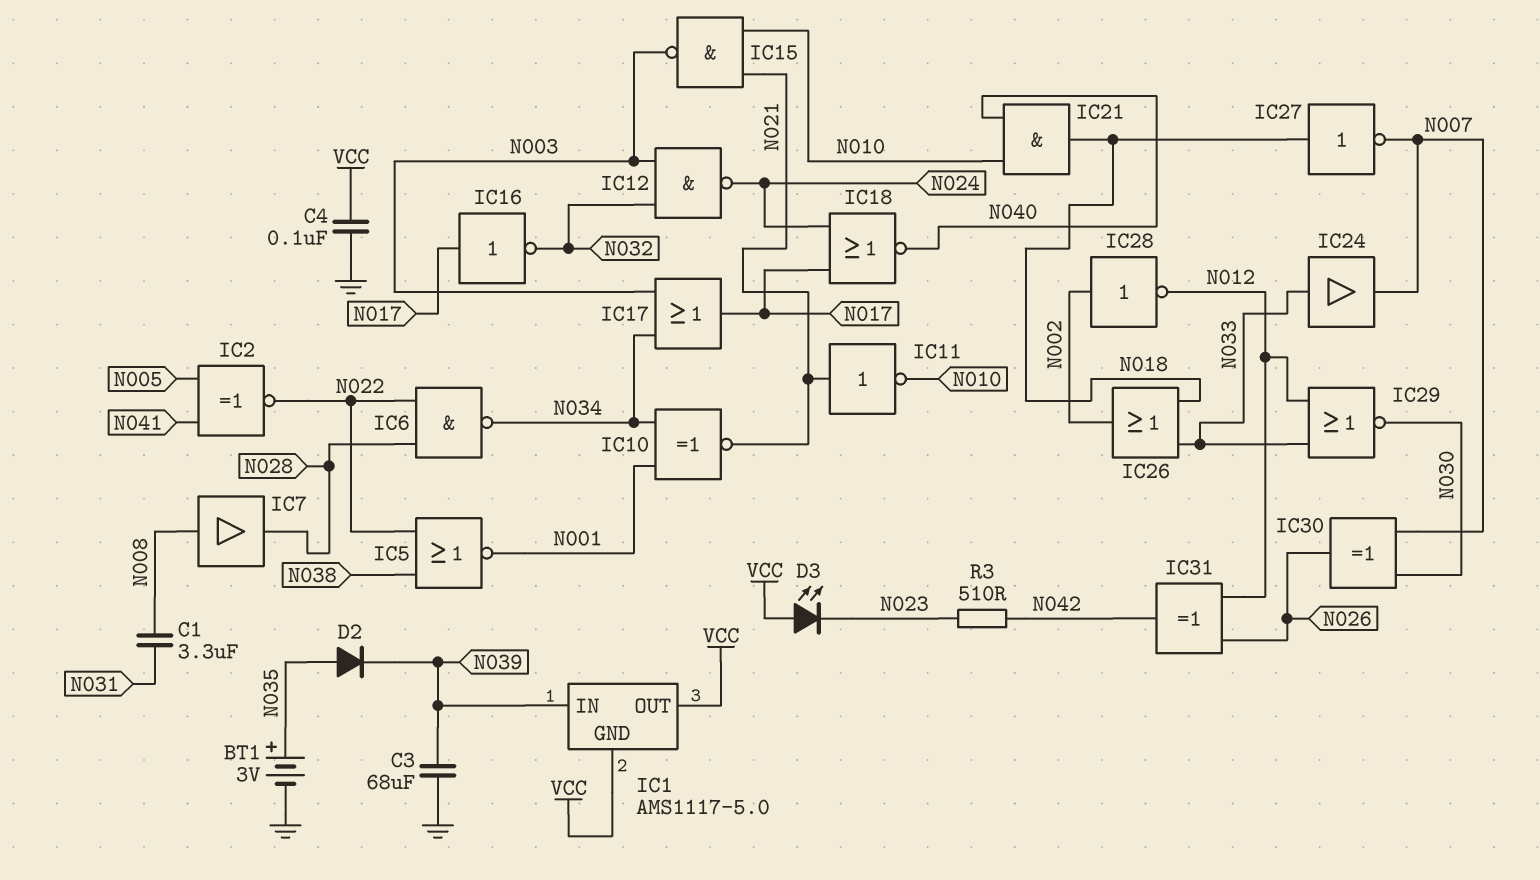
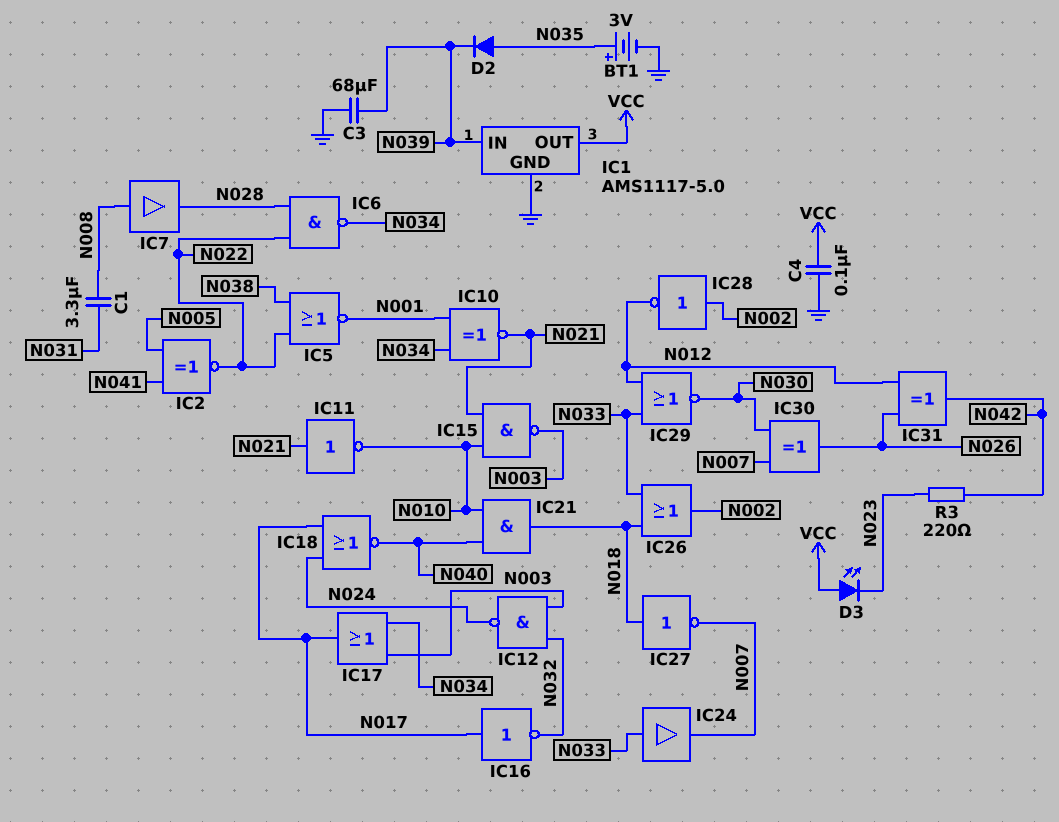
IC1 pin GND: VCC -> GND
R3: 510 (N023, N042) -> 220 (N023, N042)

